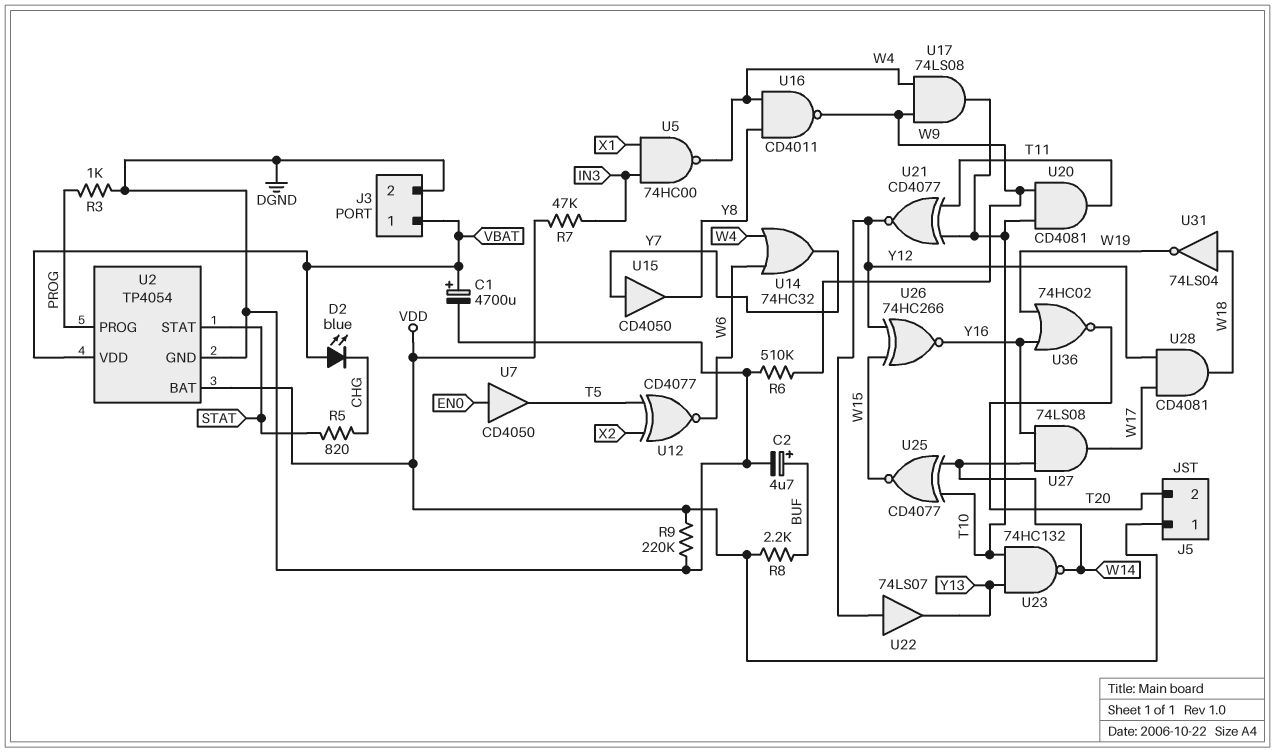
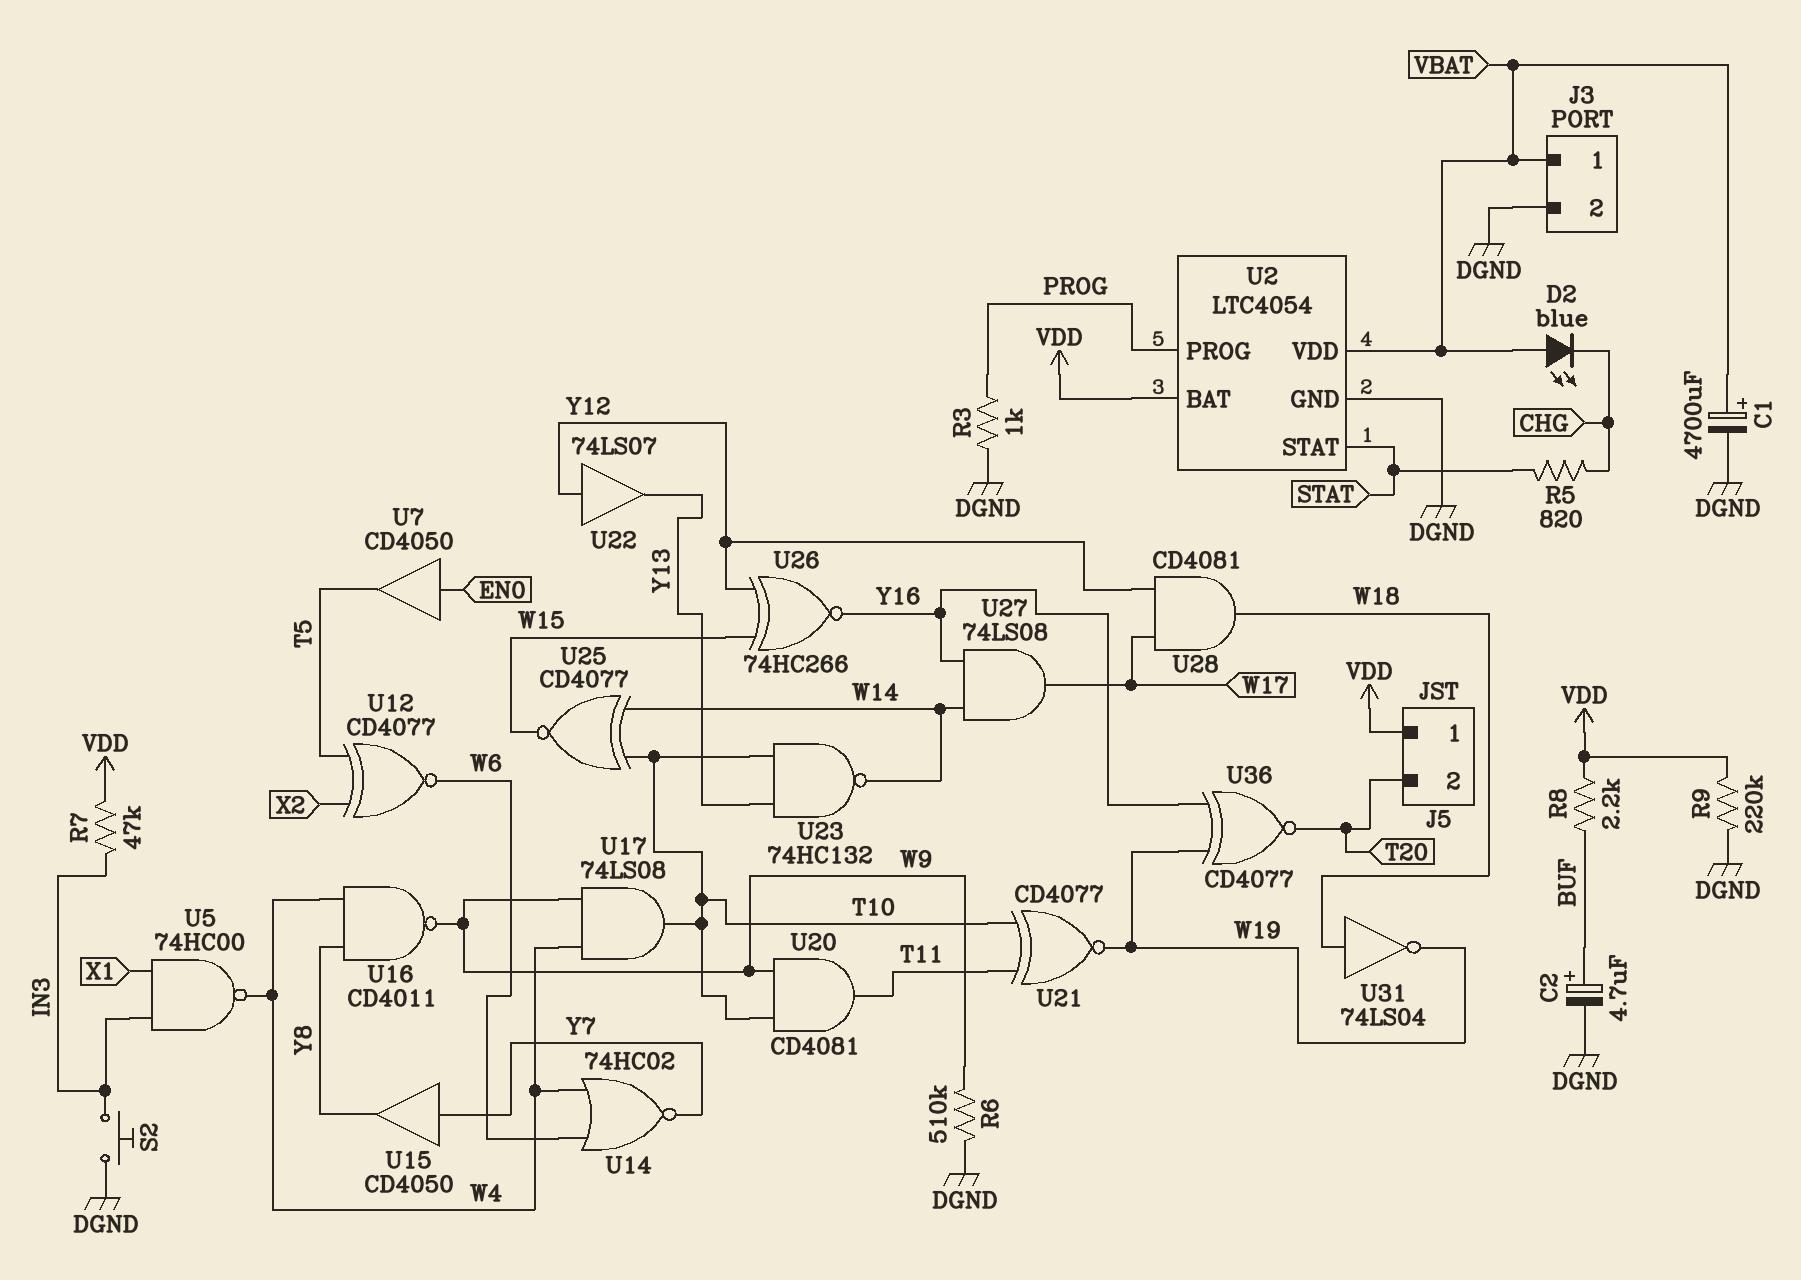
S2: none -> button (DGND, IN3)
U2: TP4054 -> LTC4054
U14: OR 74HC32 (in W4, in W6, out Y7) -> NOR 74HC02 (in W4, in W6, out Y7)
U21: XNOR CD4077 (in T10, in T11, out Y12) -> XNOR CD4077 (in T10, in T11, out W19)
U36: NOR 74HC02 (in W19, in Y16, out T20) -> XNOR CD4077 (in W19, in Y16, out T20)

